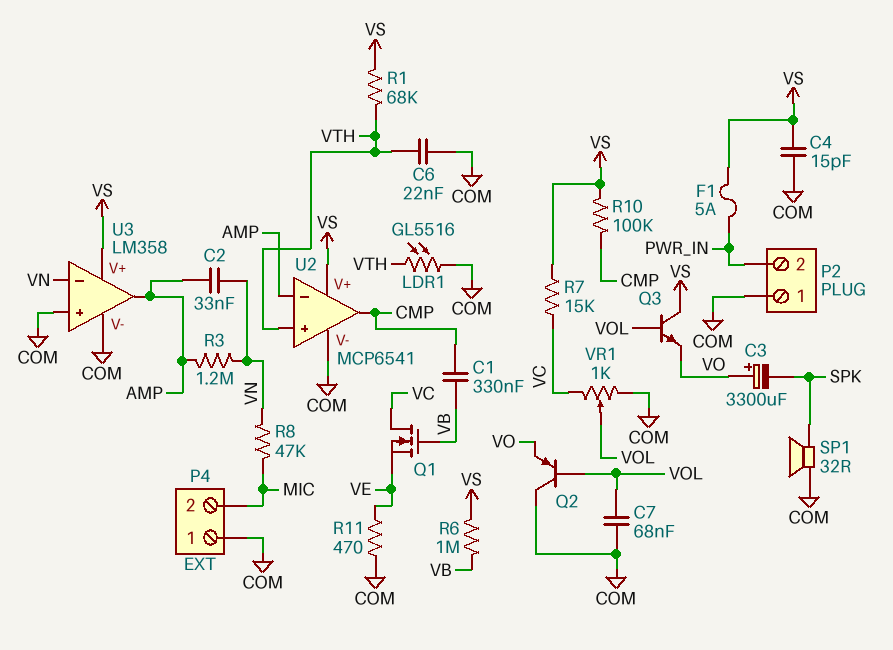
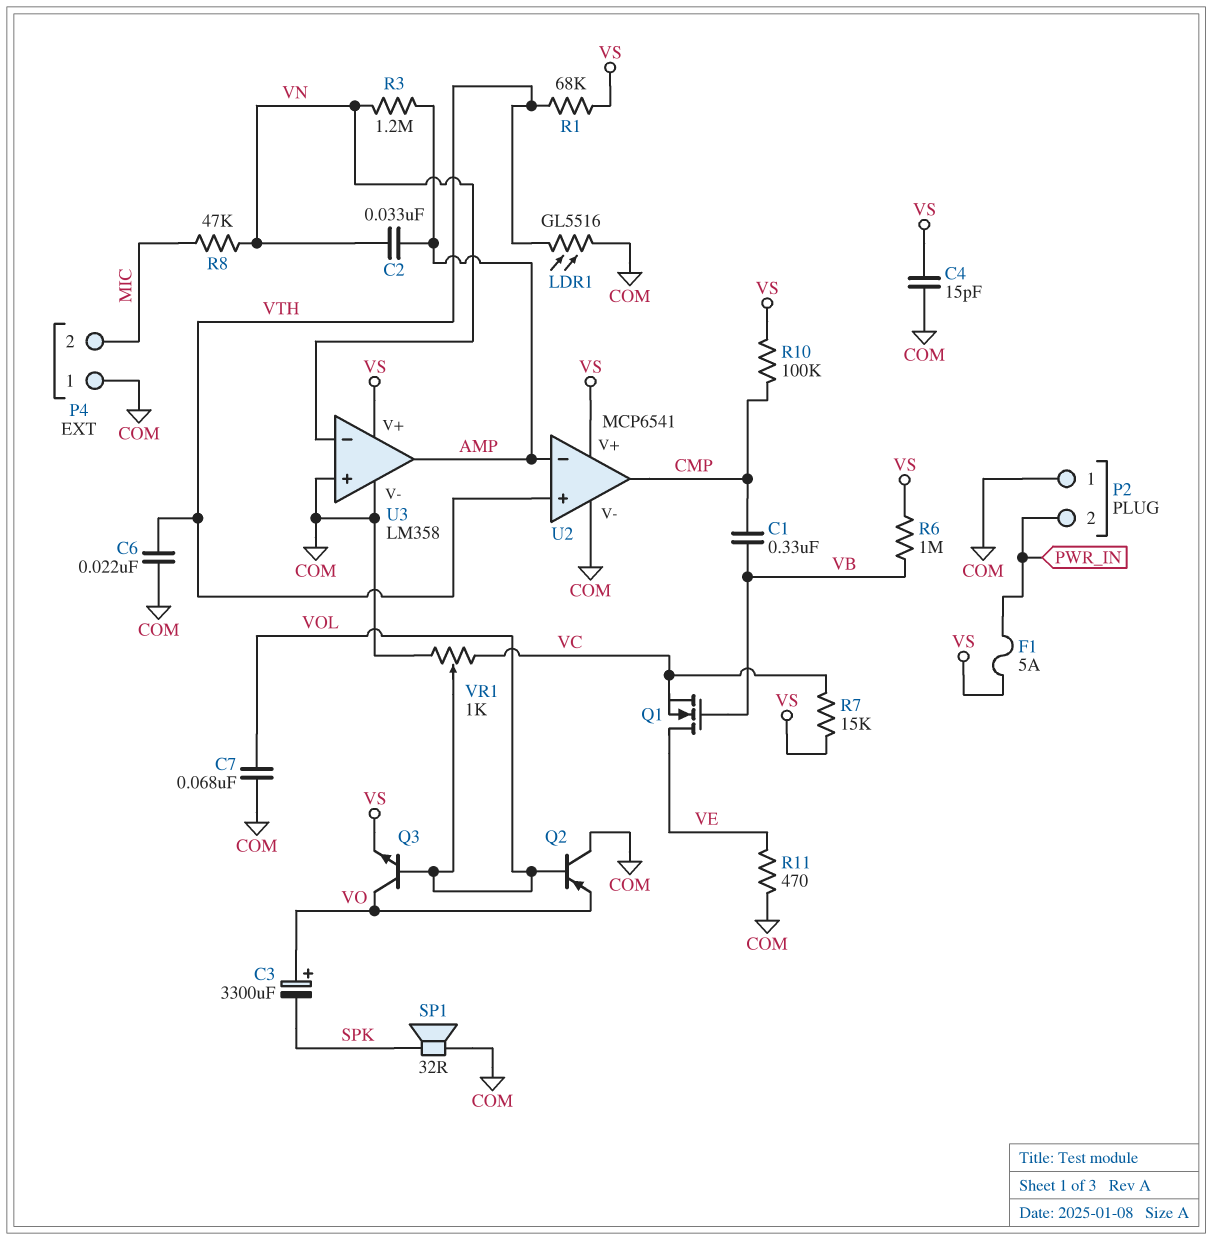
Q1: NMOS (G VB, D VC, S VE) -> NMOS (G VB, D VE, S VC)
Q3: NPN (B VOL, C VS, E VO) -> NPN (B VOL, C VO, E VS)

